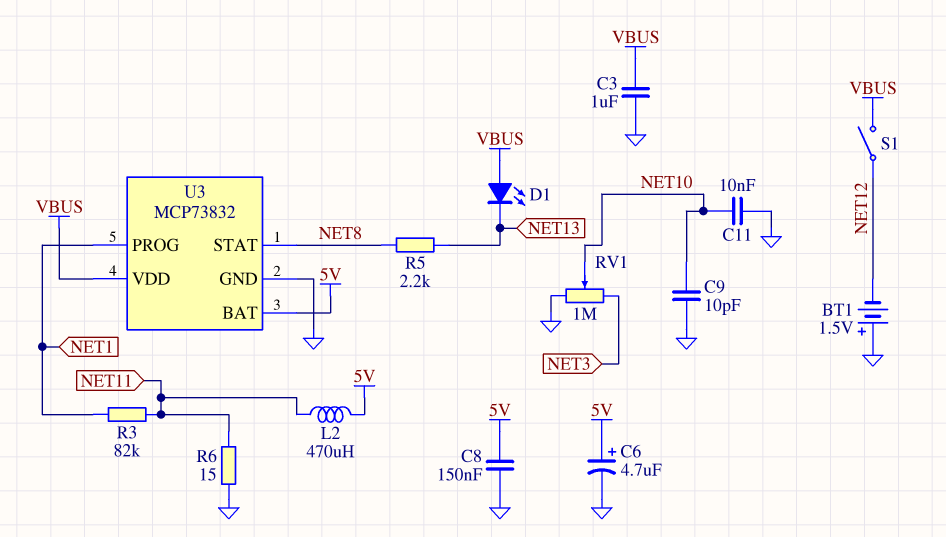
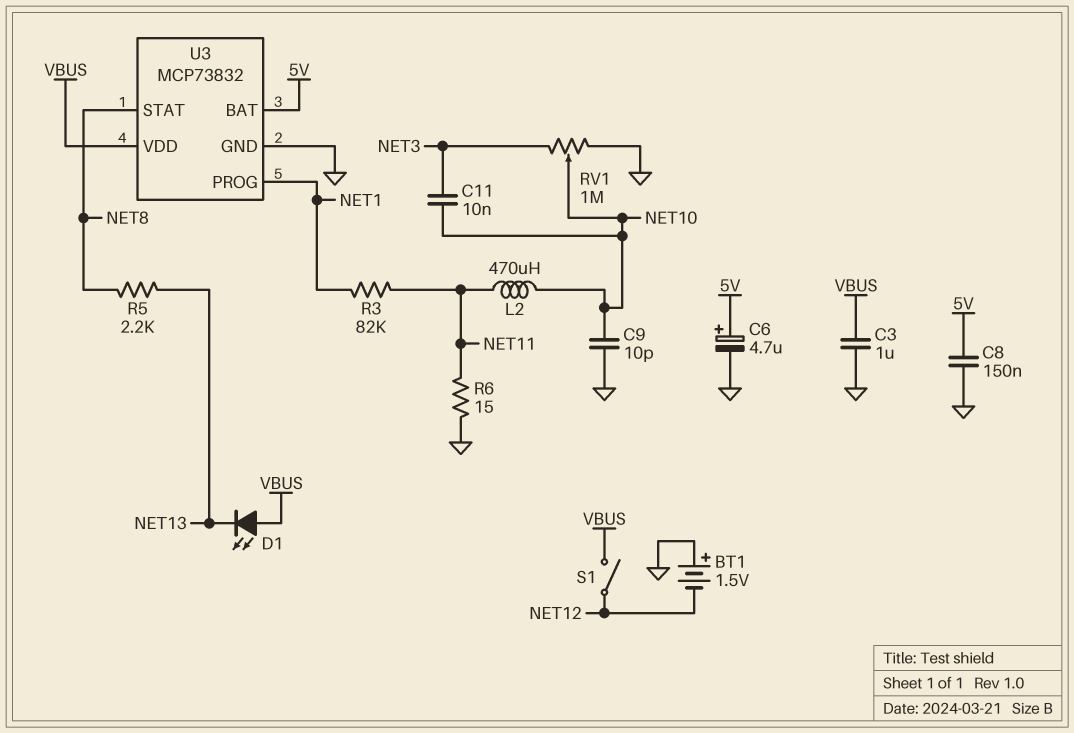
C11: 10nF (GND, NET10) -> 10nF (NET3, NET10)
L2: 470uH (5V, NET11) -> 470uH (NET10, NET11)

